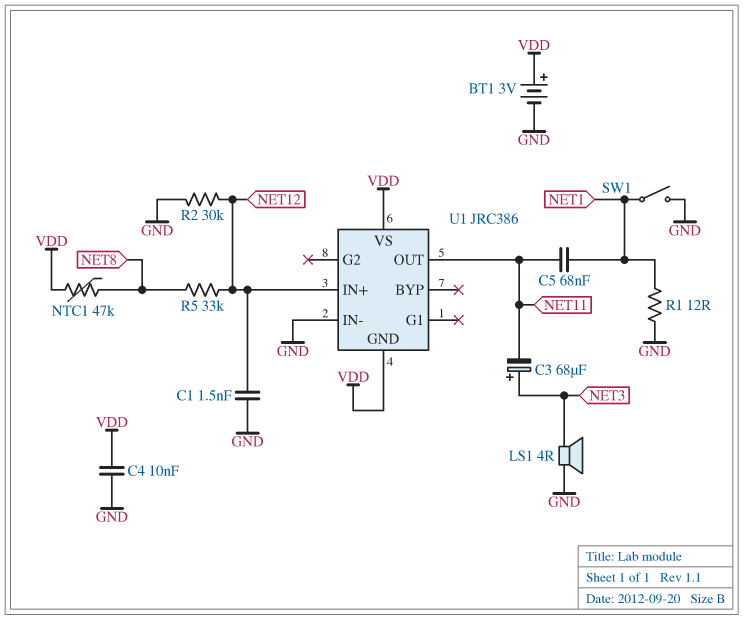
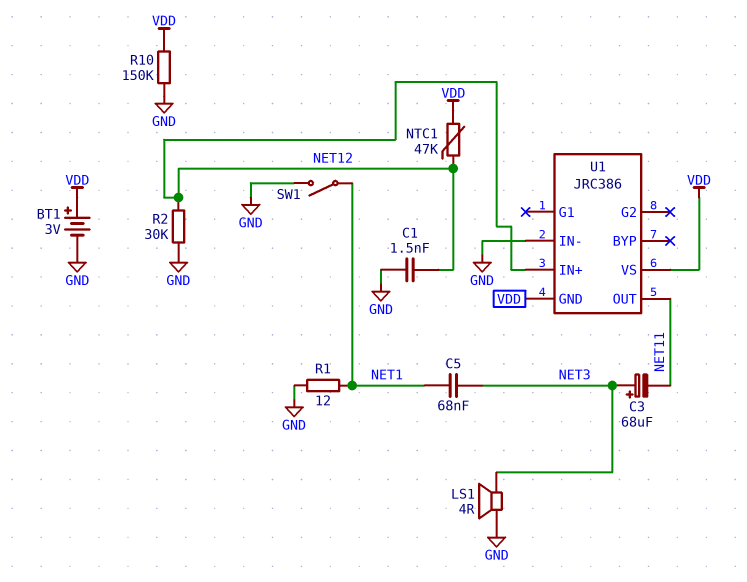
C4: 10nF (GND, VDD) -> none
C5: 68nF (NET1, NET11) -> 68nF (NET1, NET3)
NTC1: 47k (NET8, VDD) -> 47k (NET12, VDD)
R5: 33k (NET8, NET12) -> none
R10: none -> 150k (GND, VDD)

